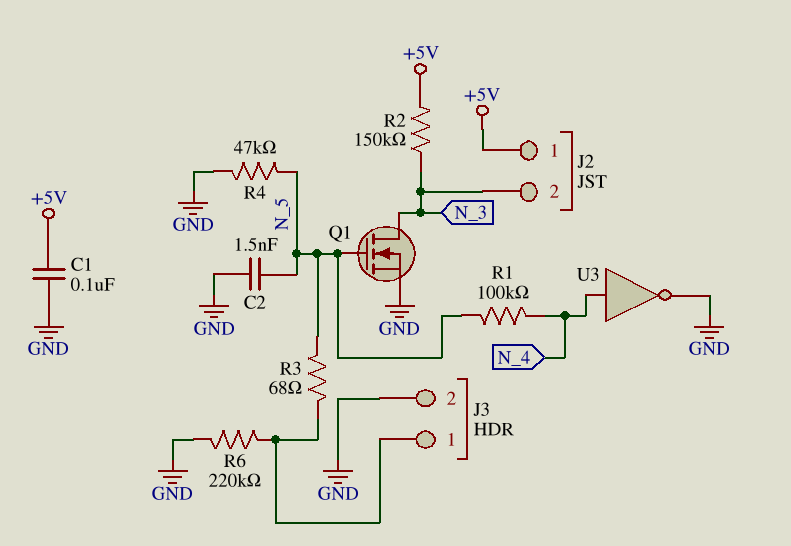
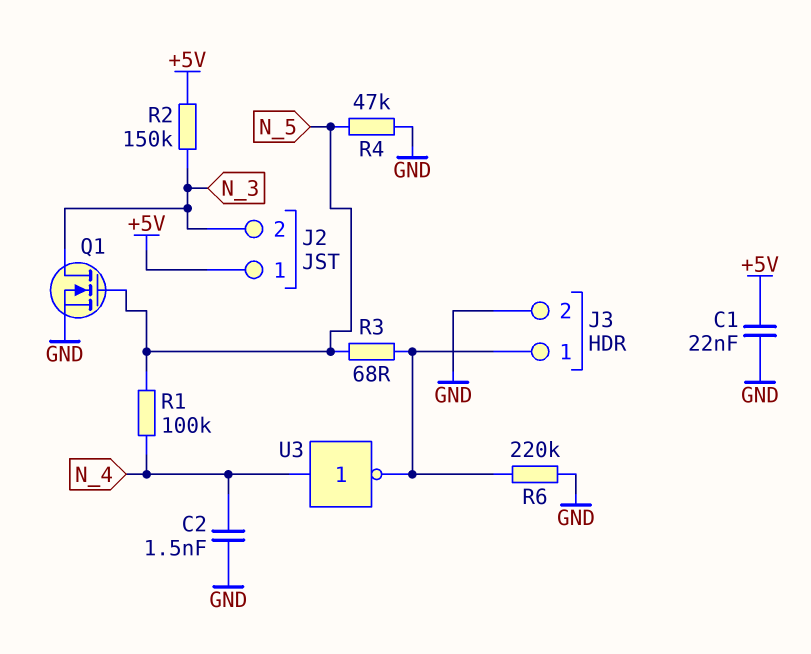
C1: 100nF (+5V, GND) -> 22nF (+5V, GND)
C2: 1.5nF (GND, N_5) -> 1.5nF (GND, N_4)
U3: NOT (in N_4, out GND) -> NOT (in N_4, out J3/1)

